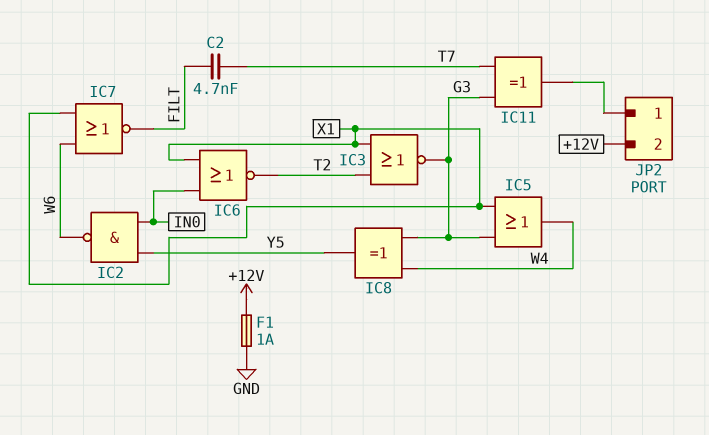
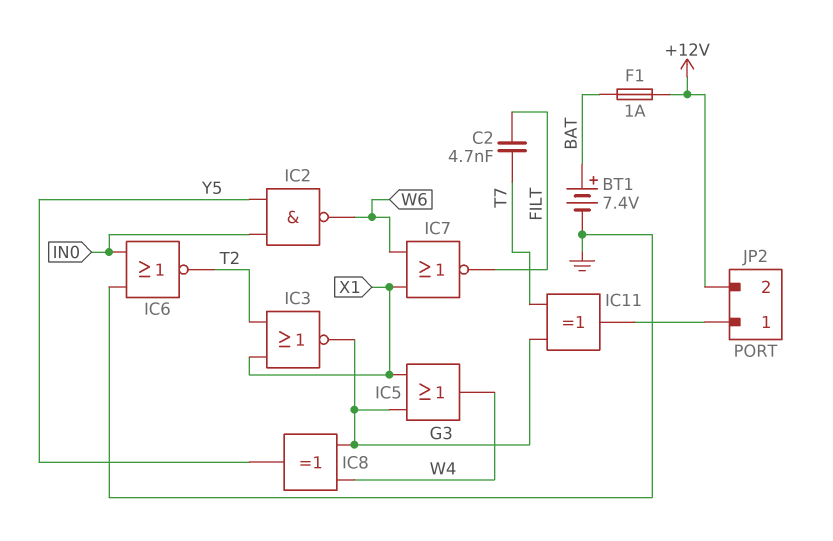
BT1: none -> 7.4V (plus BAT, minus GND)
F1: 1A (+12V, GND) -> 1A (+12V, BAT)
IC6: NOR (in IN0, in X1, out T2) -> NOR (in GND, in IN0, out T2)

